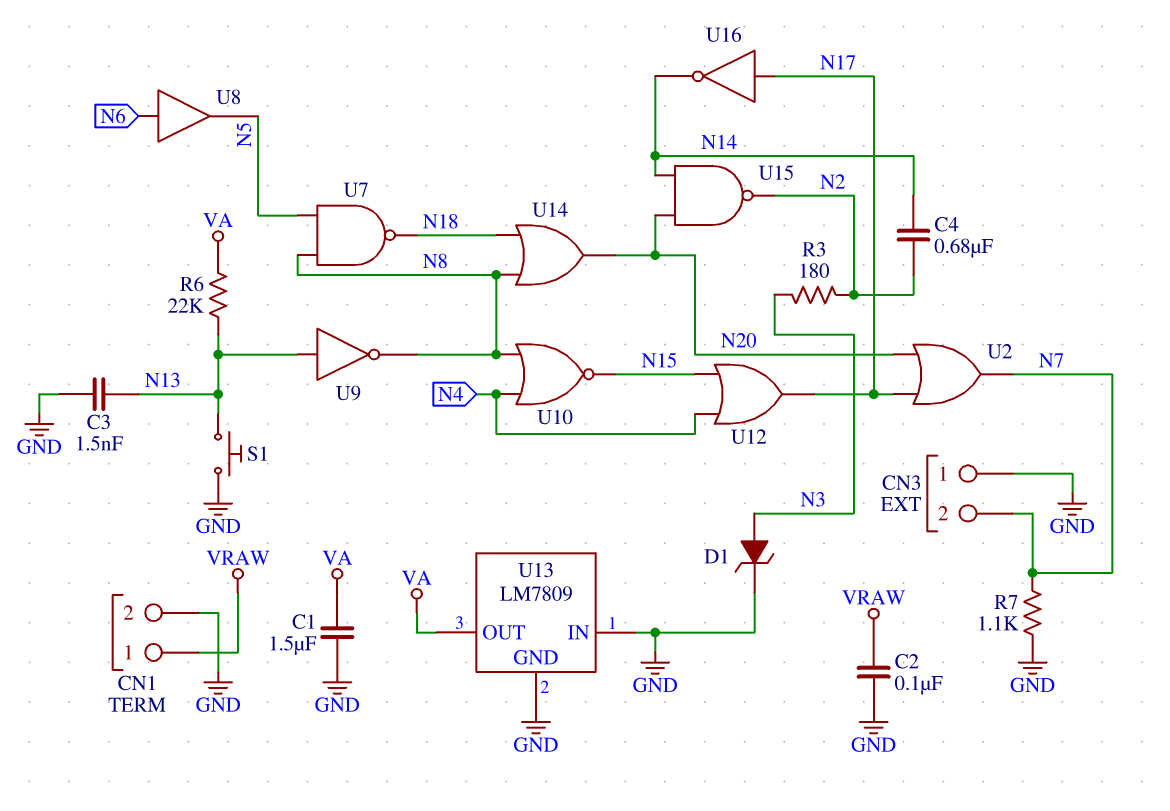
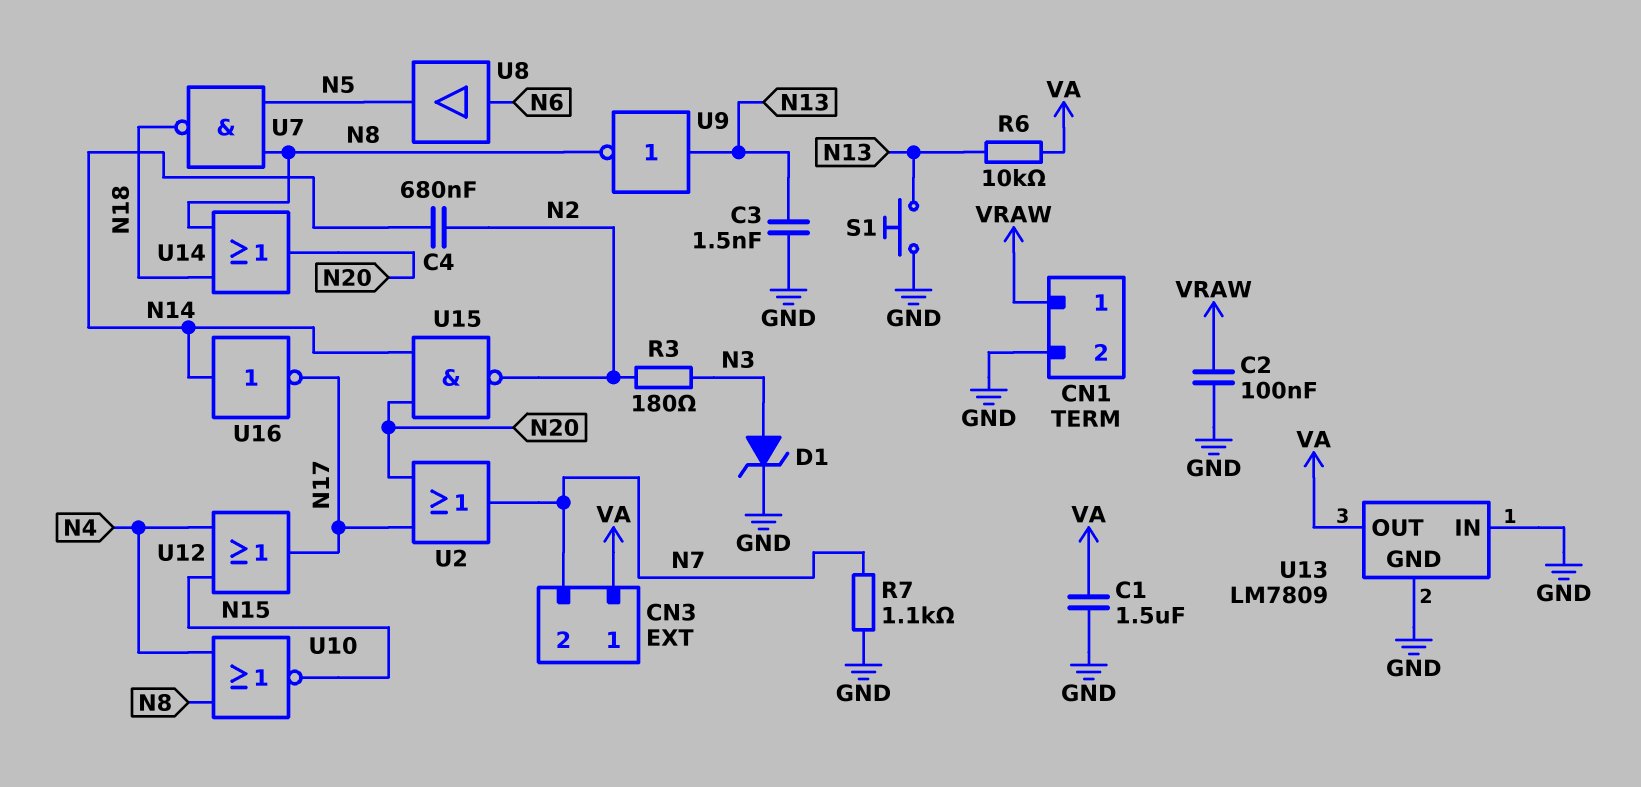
CN3 pin 1: GND -> VA
R6: 22k (N13, VA) -> 10k (N13, VA)
U16: NOT (in N17, out N14) -> NOT (in N14, out N17)

